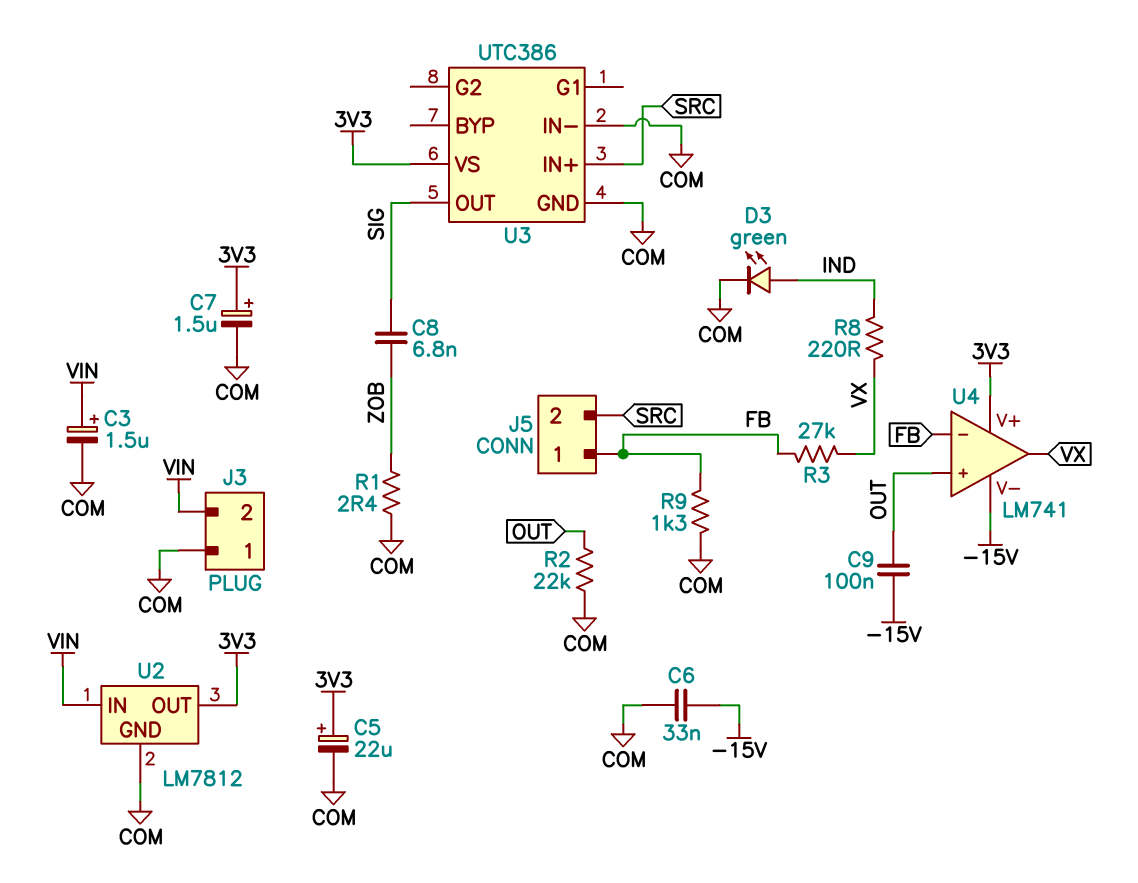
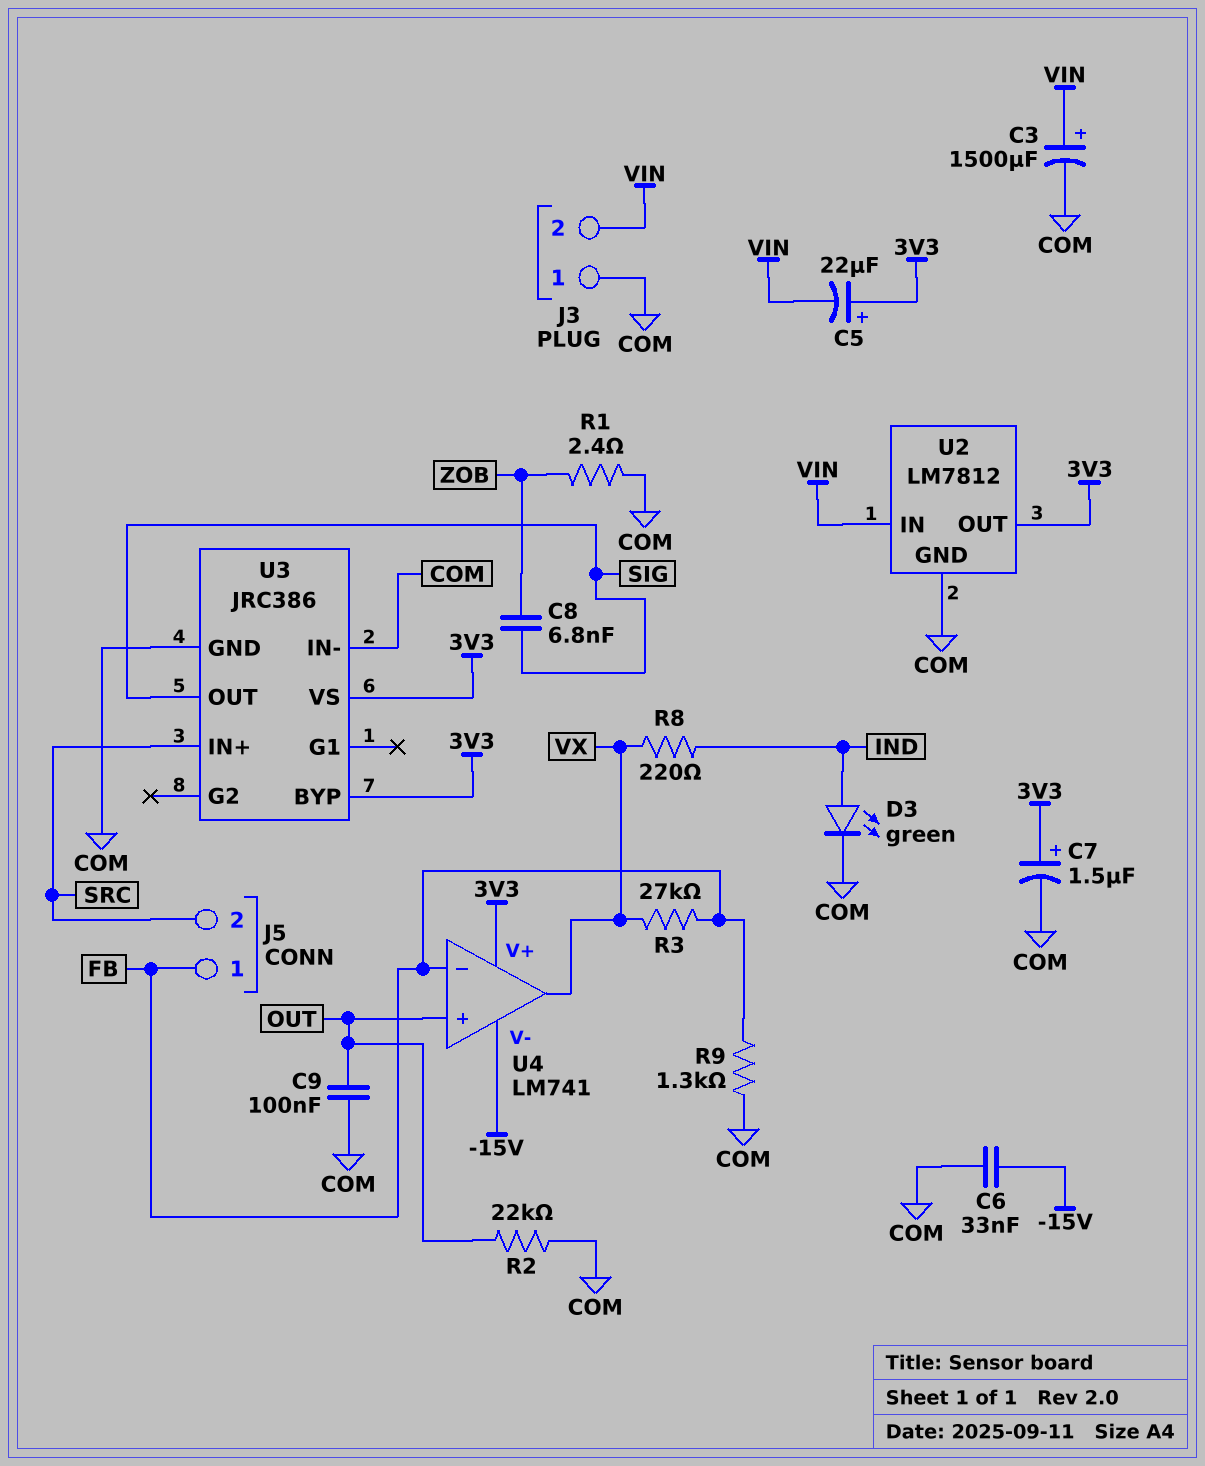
C3: 1.5uF (plus VIN, minus COM) -> 1500uF (plus VIN, minus COM)
C5: 22uF (plus 3V3, minus COM) -> 22uF (plus 3V3, minus VIN)
C9: 100nF (-15V, OUT) -> 100nF (COM, OUT)
U3: UTC386 -> JRC386
U3 pin BYP: none -> 3V3

